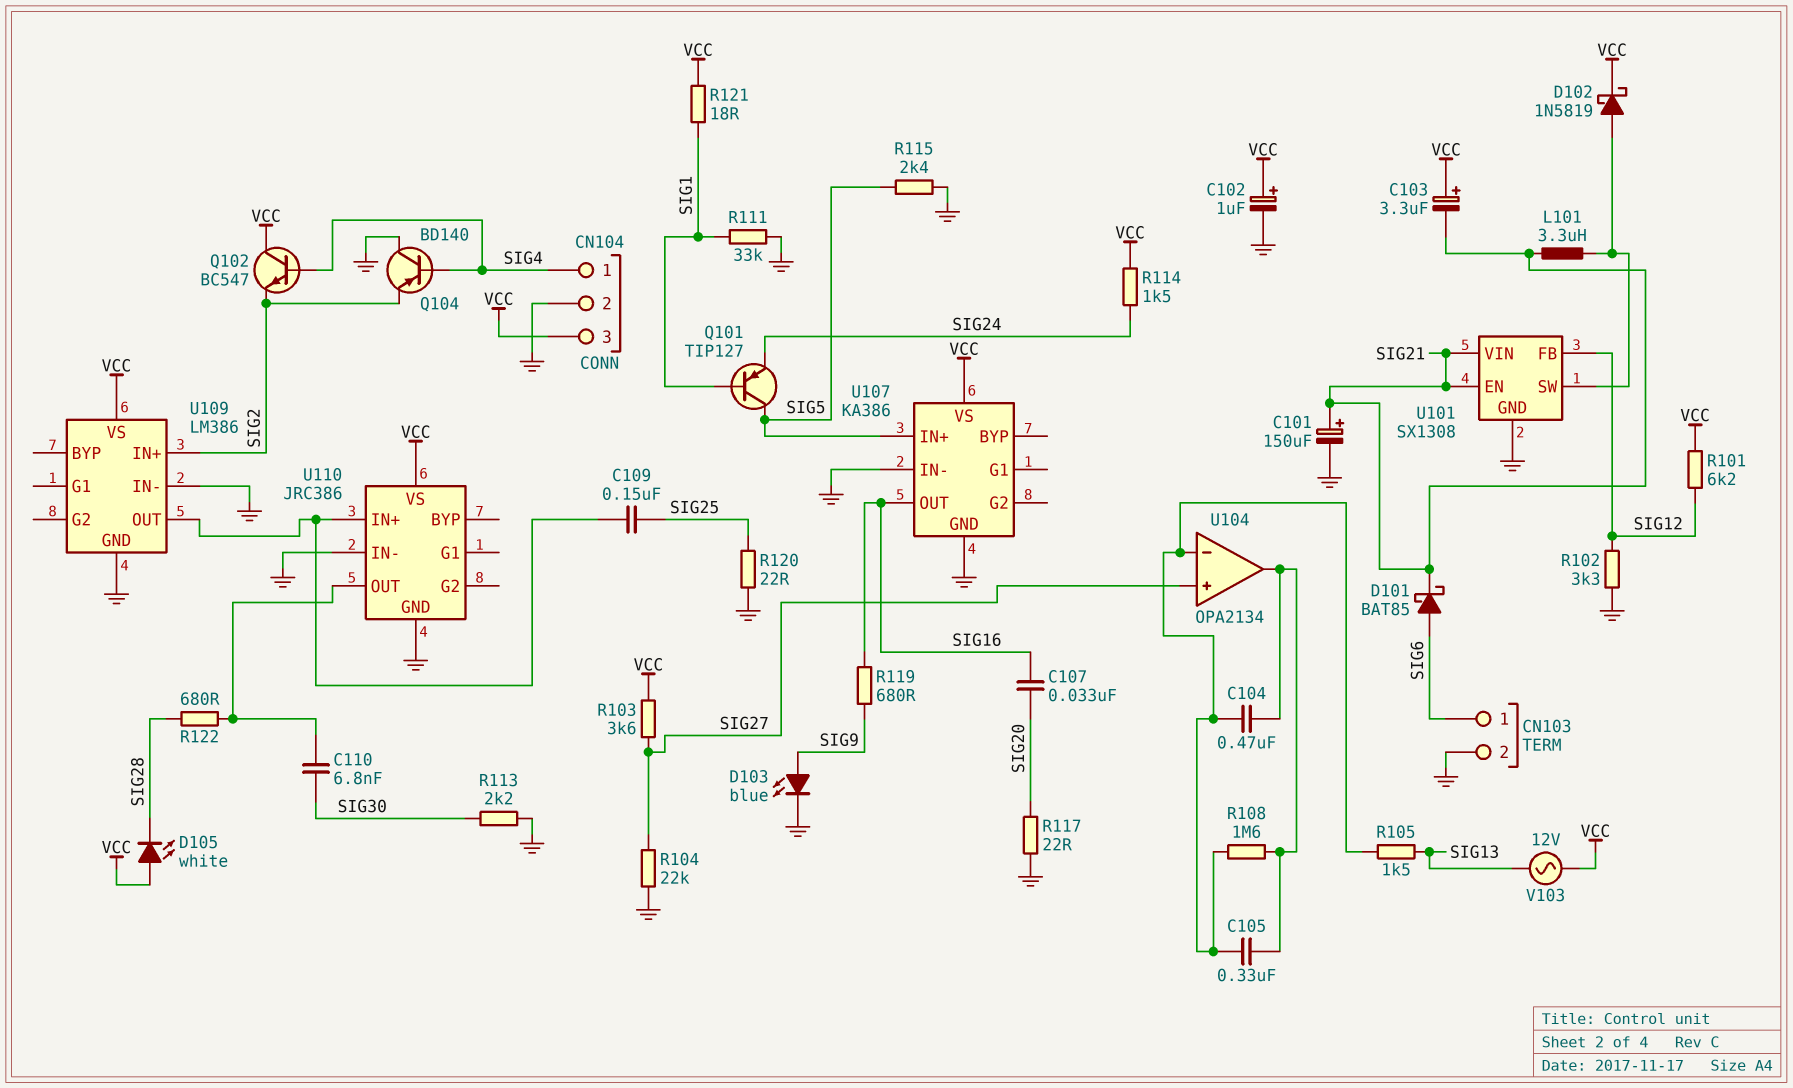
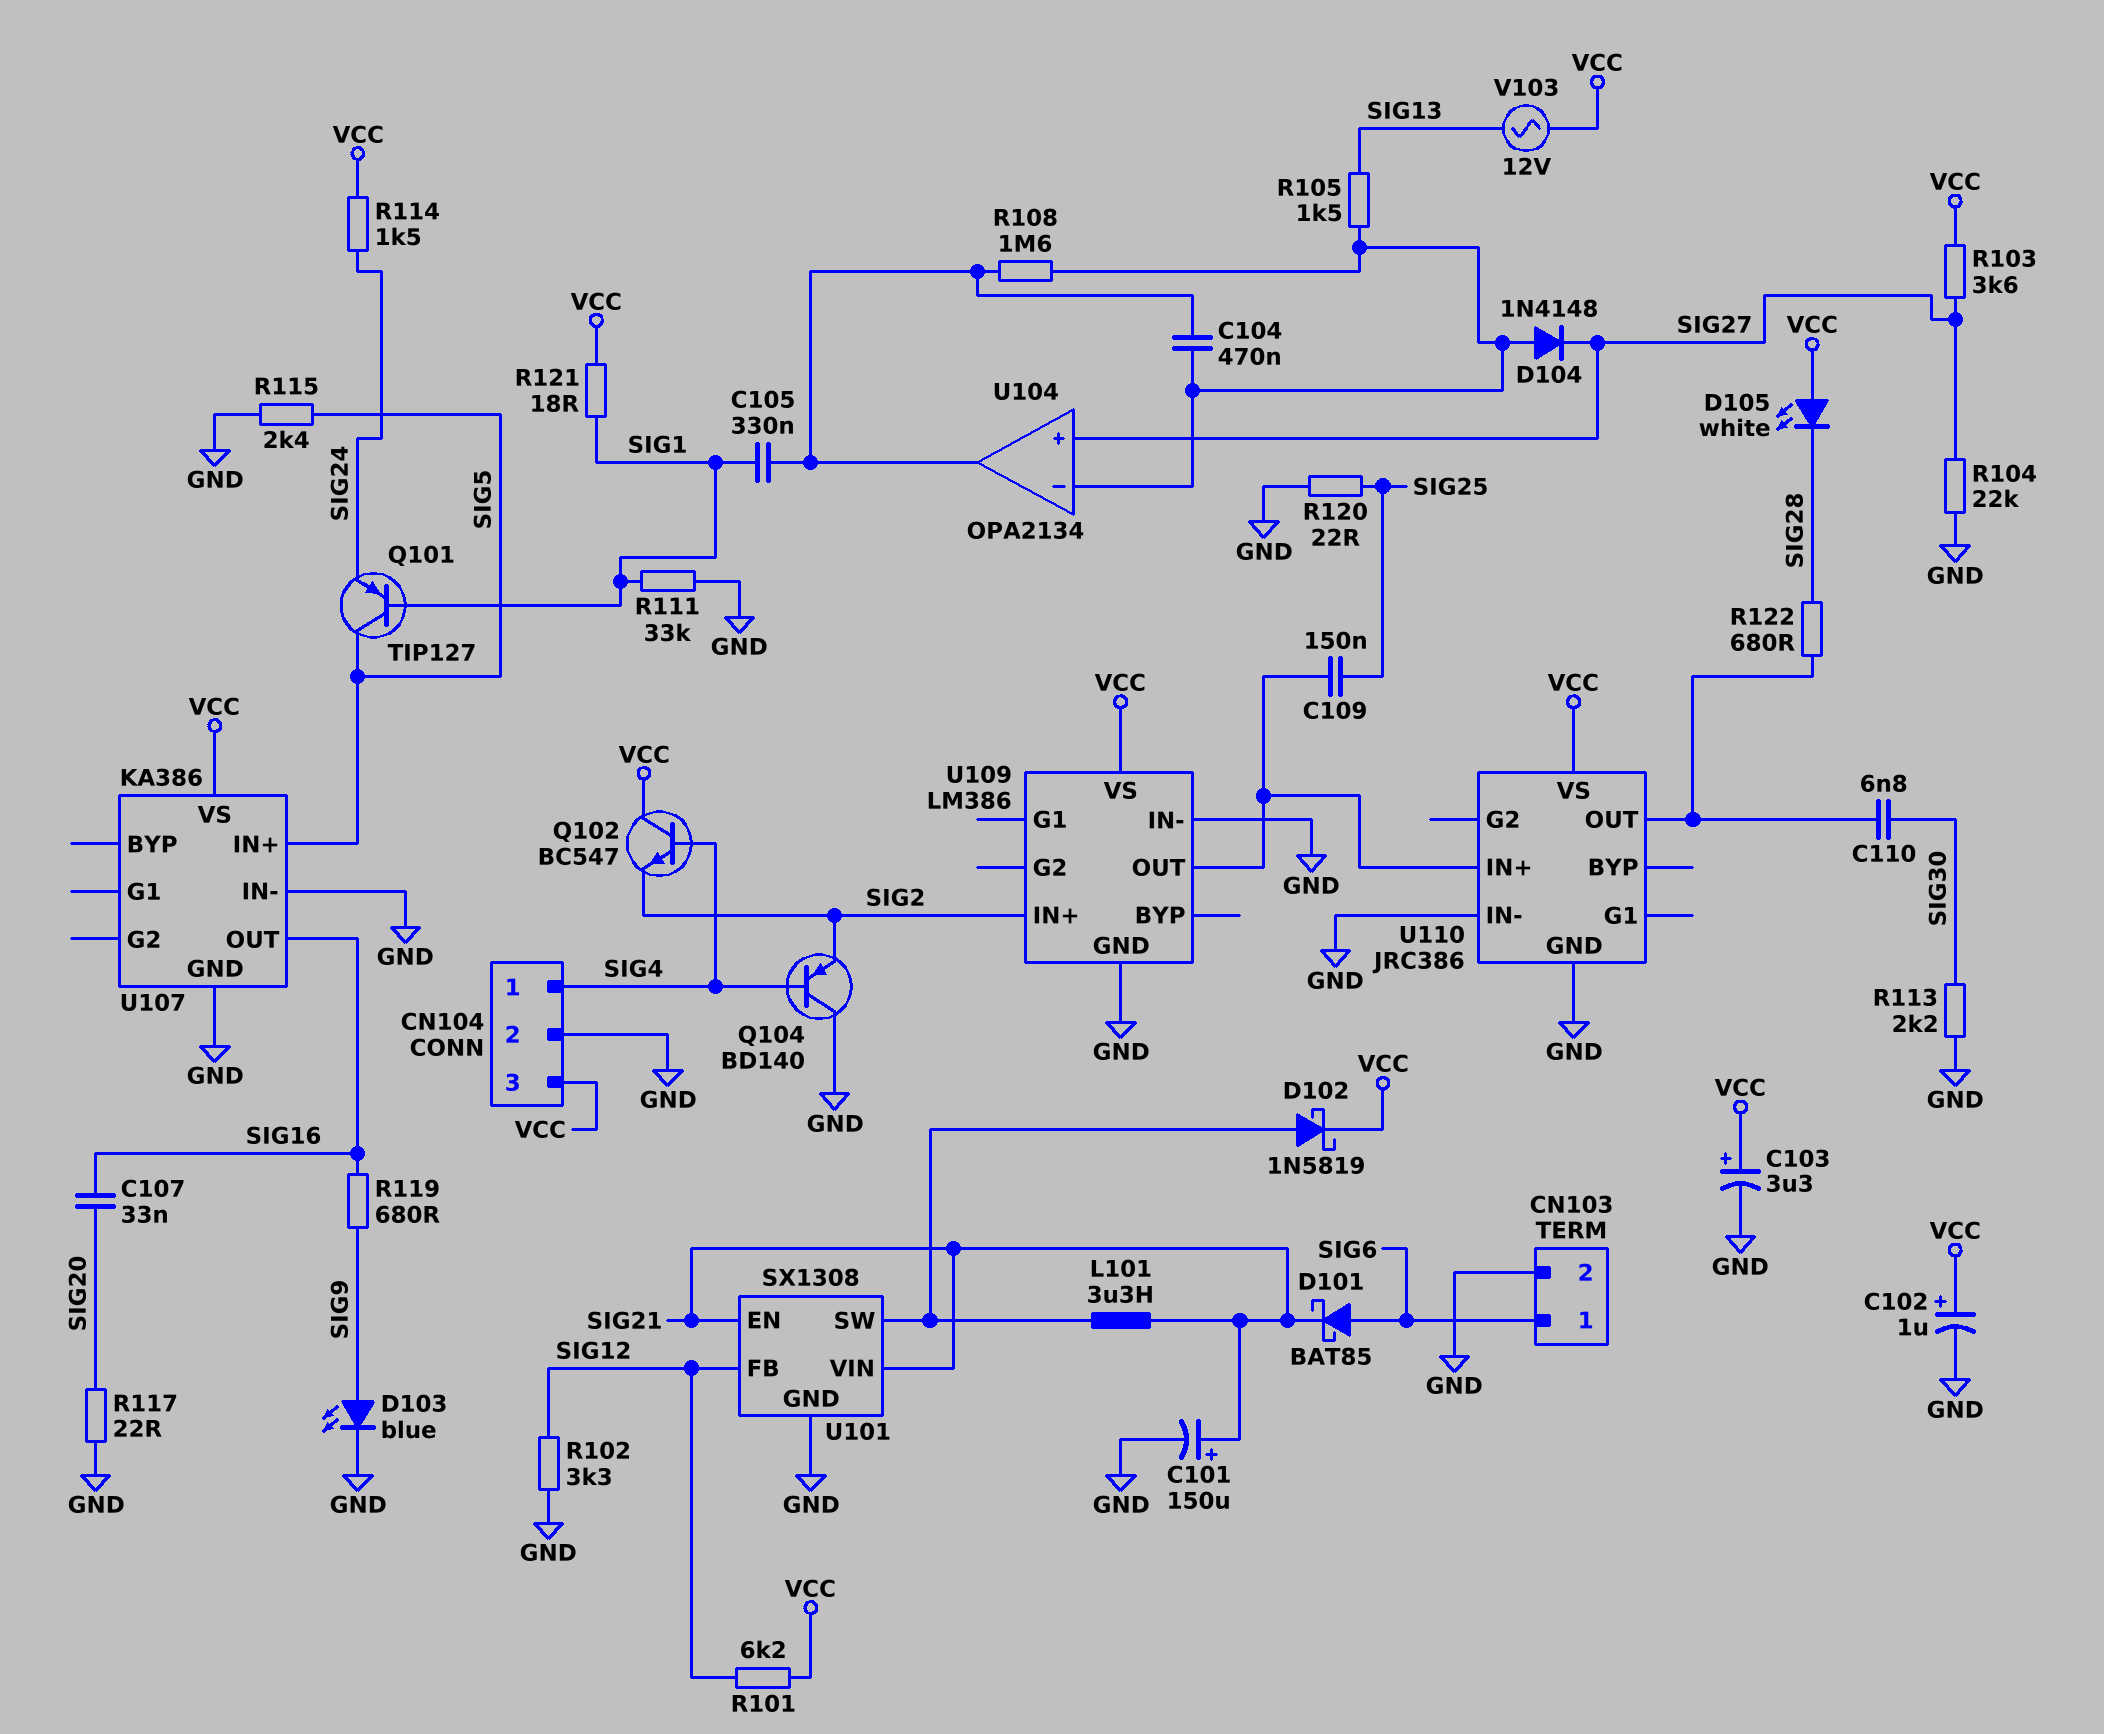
C103: 3.3uF (plus VCC, minus SIG21) -> 3.3uF (plus VCC, minus GND)
C105: 330nF (U104/in-, U104/out) -> 330nF (SIG1, U104/out)
D104: none -> diode 1N4148 (A U104/in-, K SIG27)

